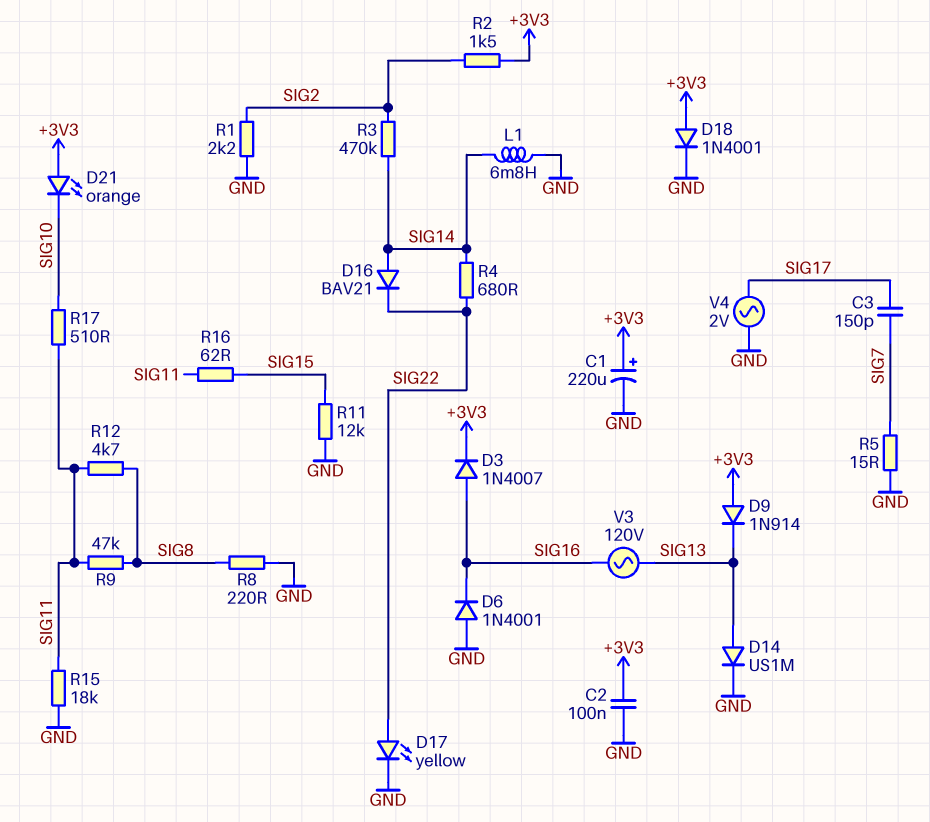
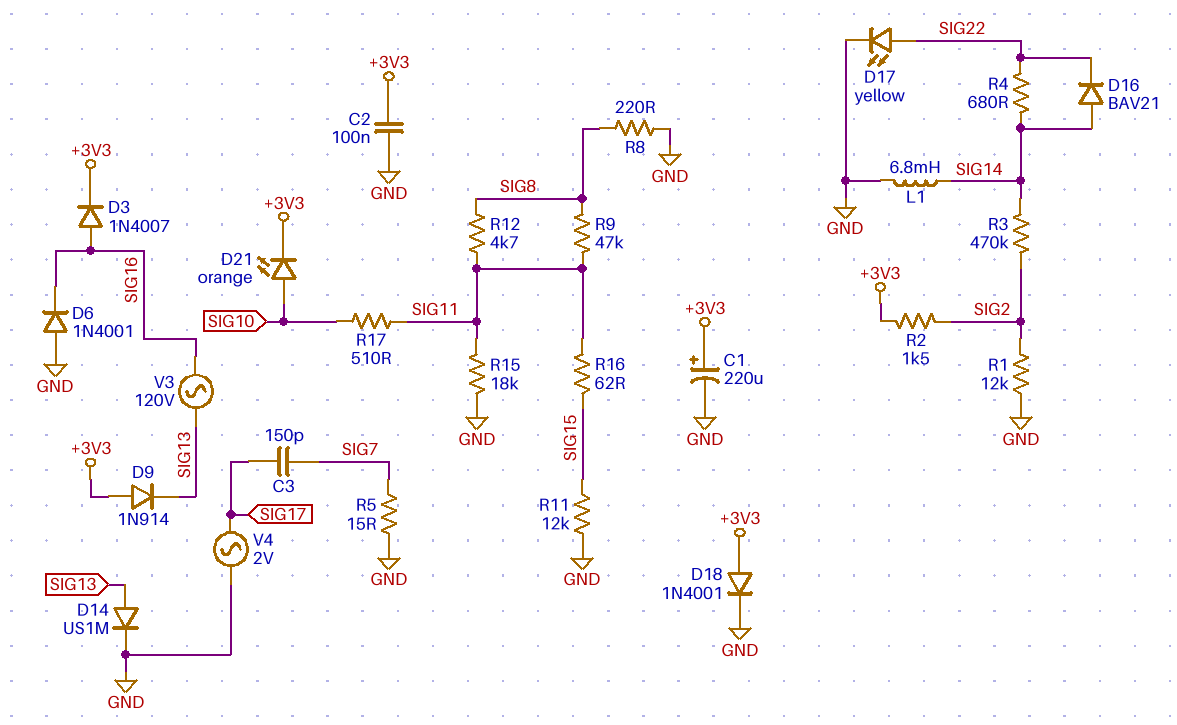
D21: LED orange (A +3V3, K SIG10) -> LED orange (A SIG10, K +3V3)
R1: 2.2k (GND, SIG2) -> 12k (GND, SIG2)

